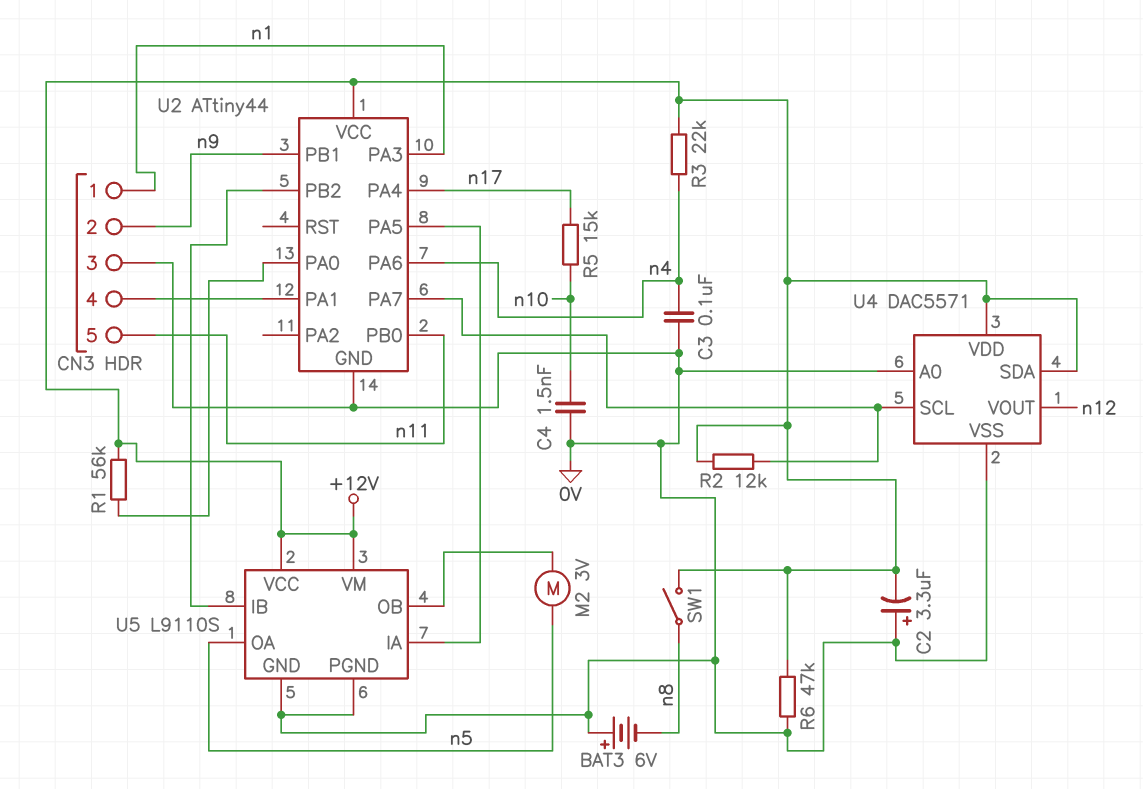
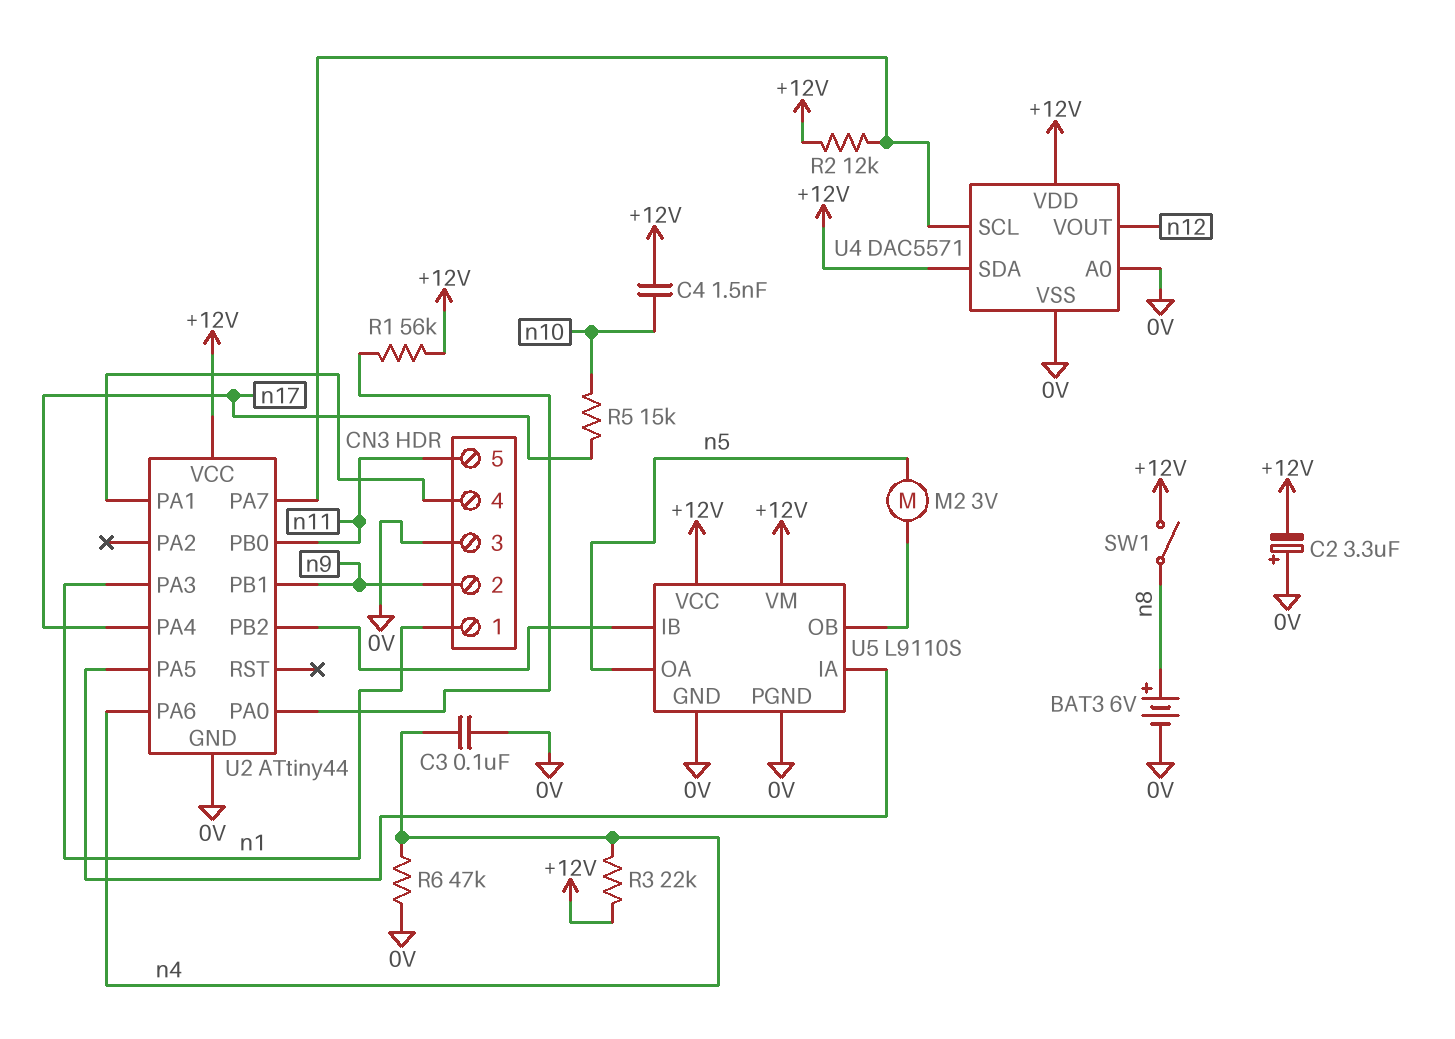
BAT3: 6V (plus 0V, minus n8) -> 6V (plus n8, minus 0V)
C4: 1.5nF (0V, n10) -> 1.5nF (+12V, n10)
R6: 47k (+12V, 0V) -> 47k (0V, n4)

